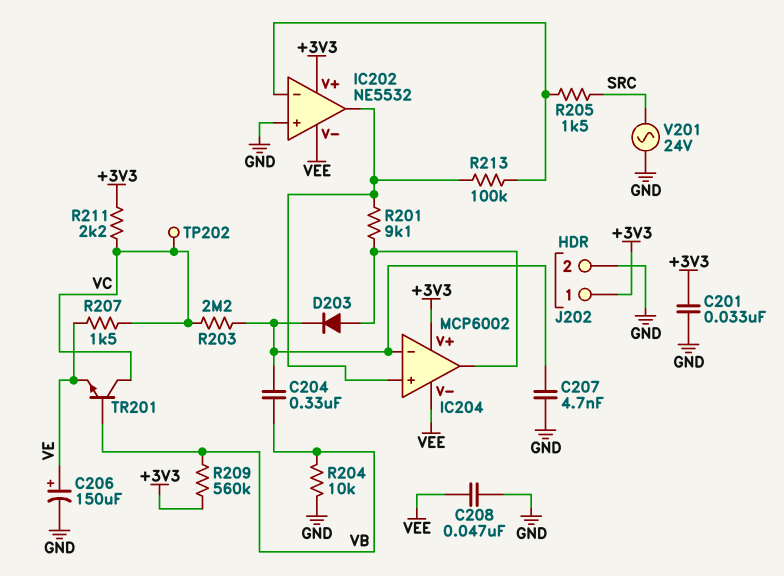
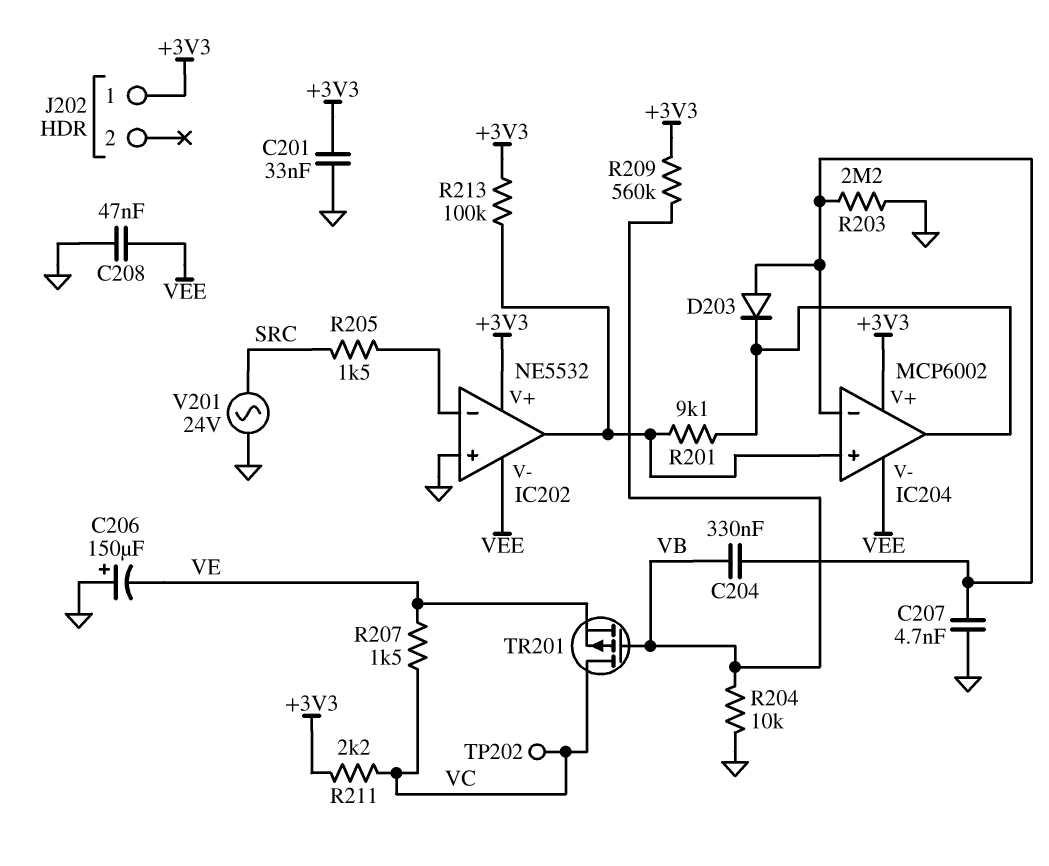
C206: 150uF (plus VE, minus GND) -> 150uF (plus GND, minus VE)
D203: diode (A IC204/out, K IC204/in-) -> diode (A IC204/in-, K IC204/out)
J202 pin 2: GND -> none
R203: 2.2M (IC204/in-, VC) -> 2.2M (GND, IC204/in-)
R213: 100k (IC202/in-, IC202/out) -> 100k (+3V3, IC202/out)
TR201: NPN (B VB, C VC, E VE) -> PMOS (G VB, D VC, S VE)

